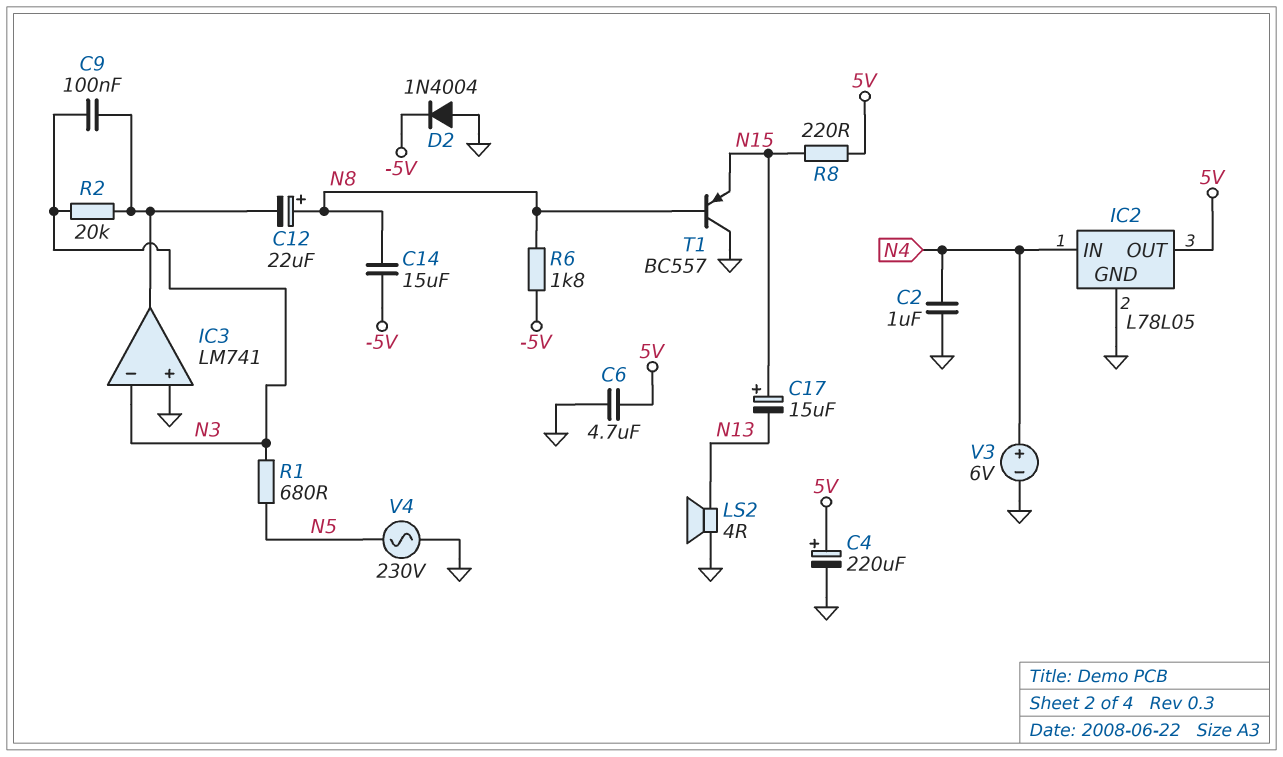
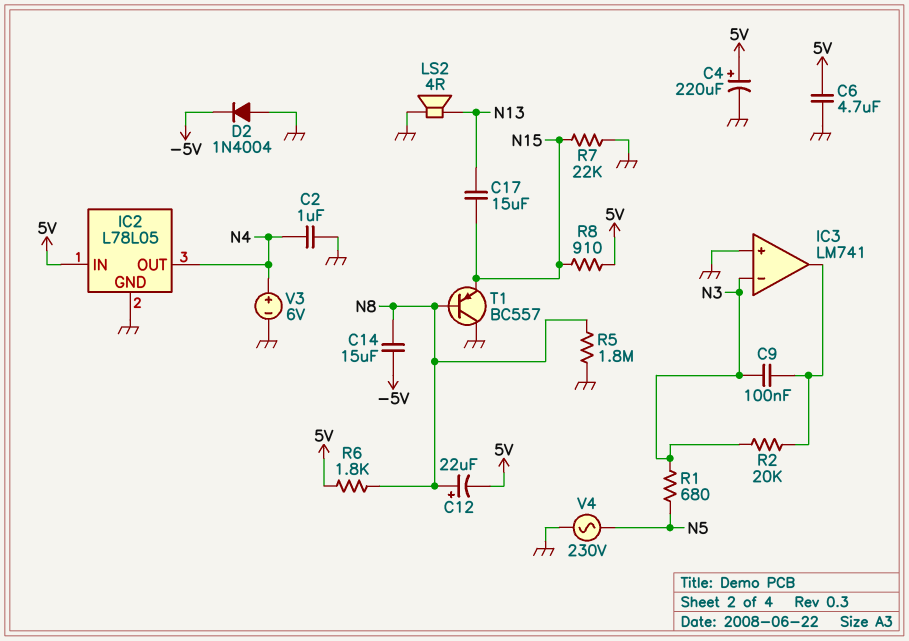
C12: 22uF (plus N8, minus IC3/out) -> 22uF (plus N8, minus 5V)
C17: 15uF (plus N15, minus N13) -> 15uF (N13, N15)
IC2 pin IN: N4 -> 5V
IC2 pin OUT: 5V -> N4
R5: none -> 1.8M (GND, N8)
R6: 1.8k (-5V, N8) -> 1.8k (5V, N8)
R7: none -> 22k (GND, N15)
R8: 220 (5V, N15) -> 910 (5V, N15)

